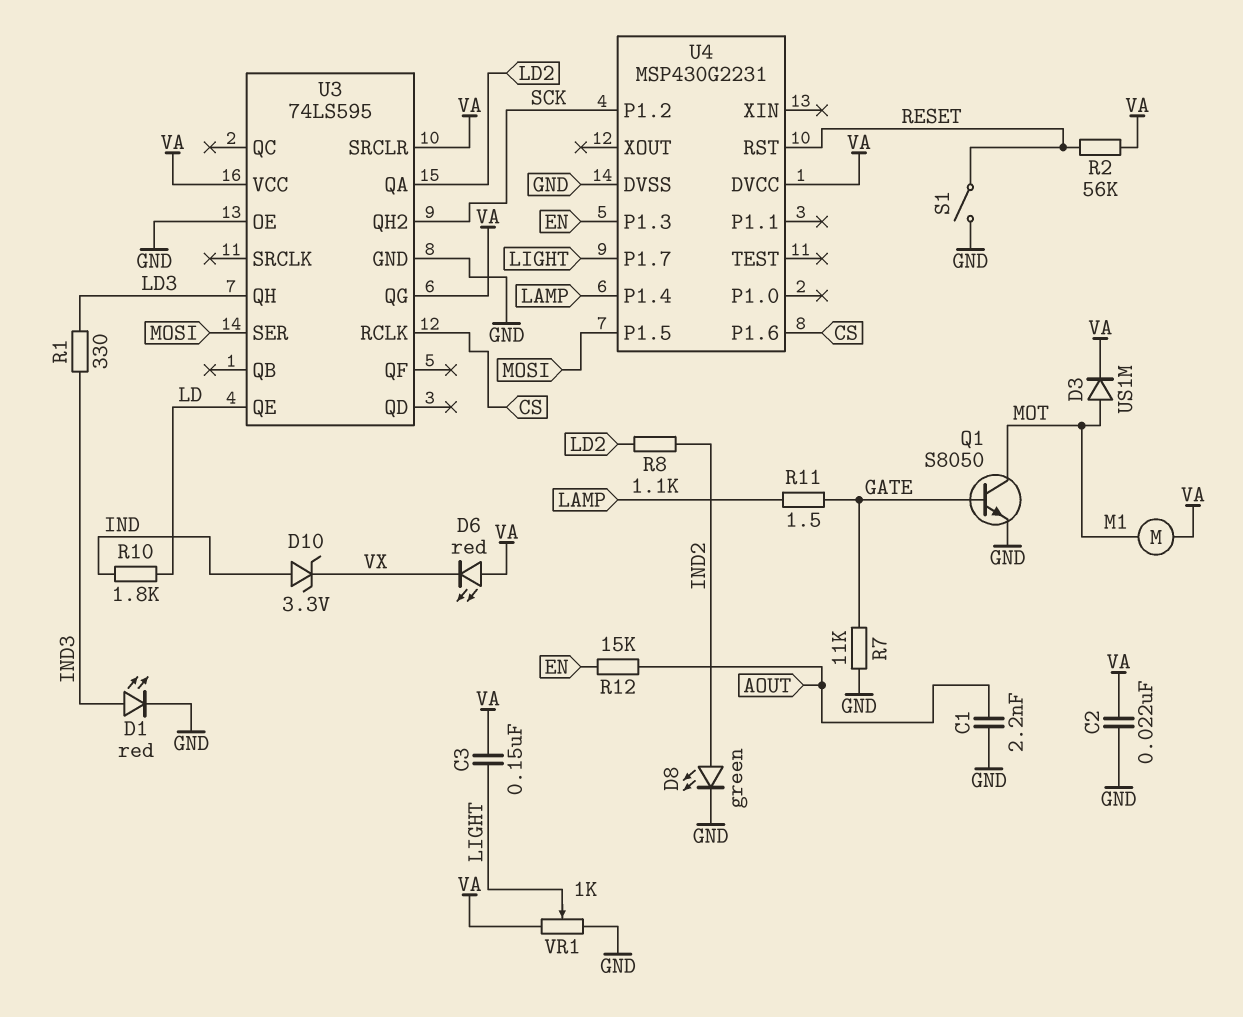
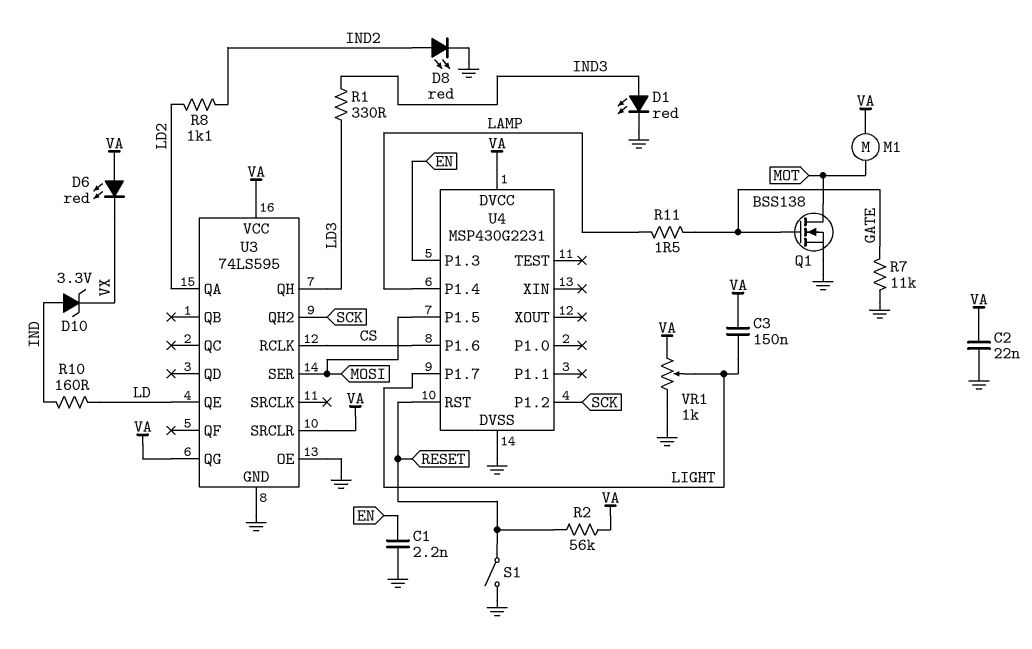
C1: 2.2nF (AOUT, GND) -> 2.2nF (EN, GND)
D3: diode US1M (A MOT, K VA) -> none
D8: LED green (A IND2, K GND) -> LED red (A IND2, K GND)
Q1: NPN S8050 (B GATE, C MOT, E GND) -> NMOS BSS138 (G GATE, D MOT, S GND)
R10: 1.8k (IND, LD) -> 160 (IND, LD)
R12: 15k (AOUT, EN) -> none

